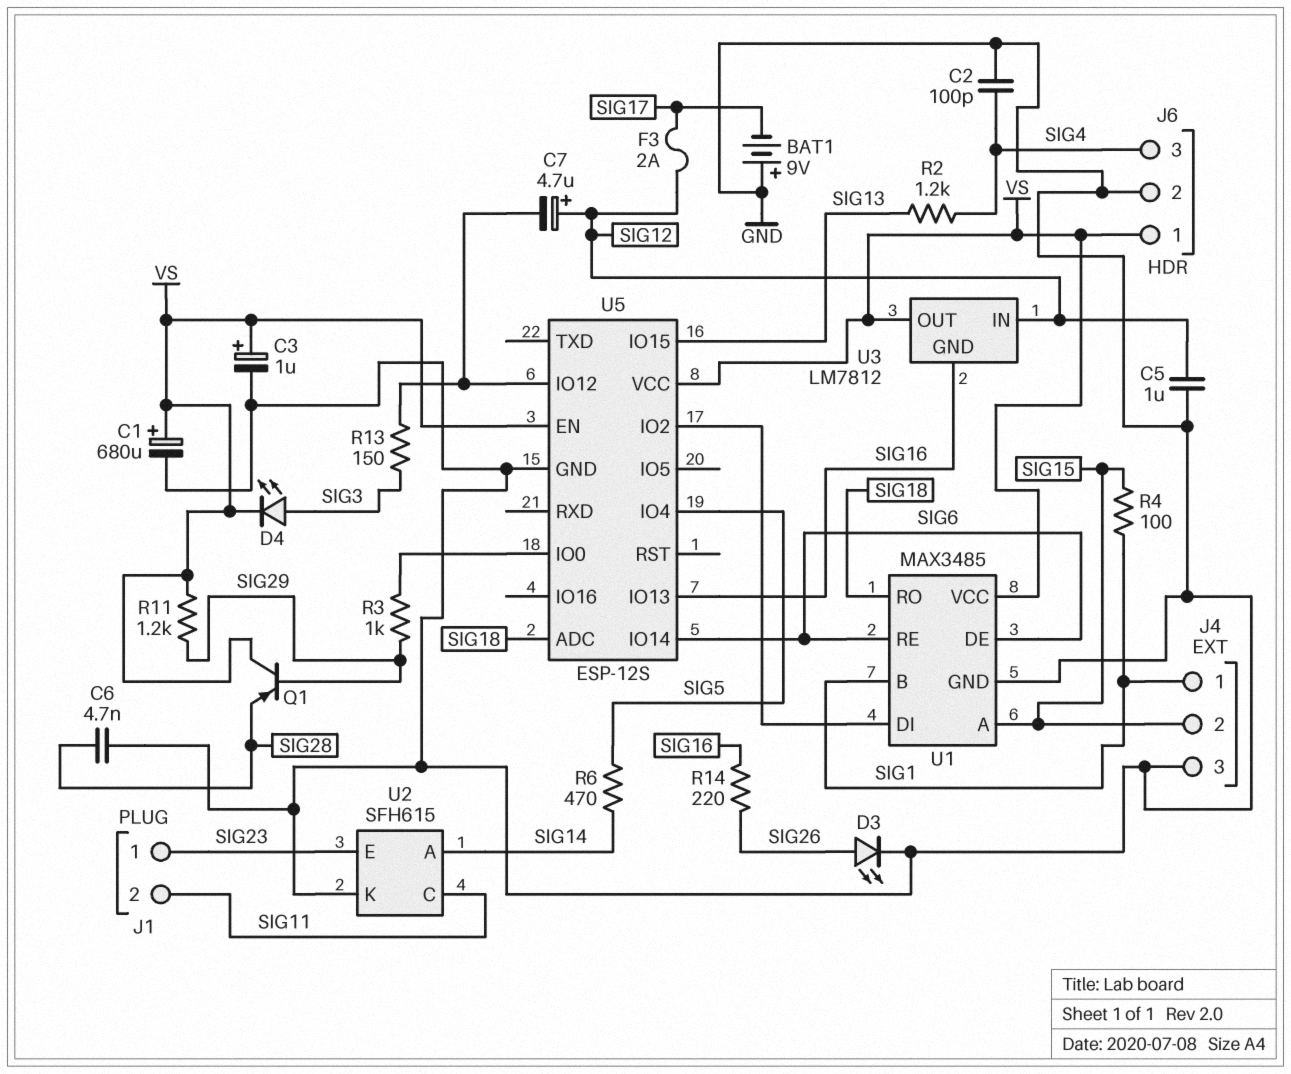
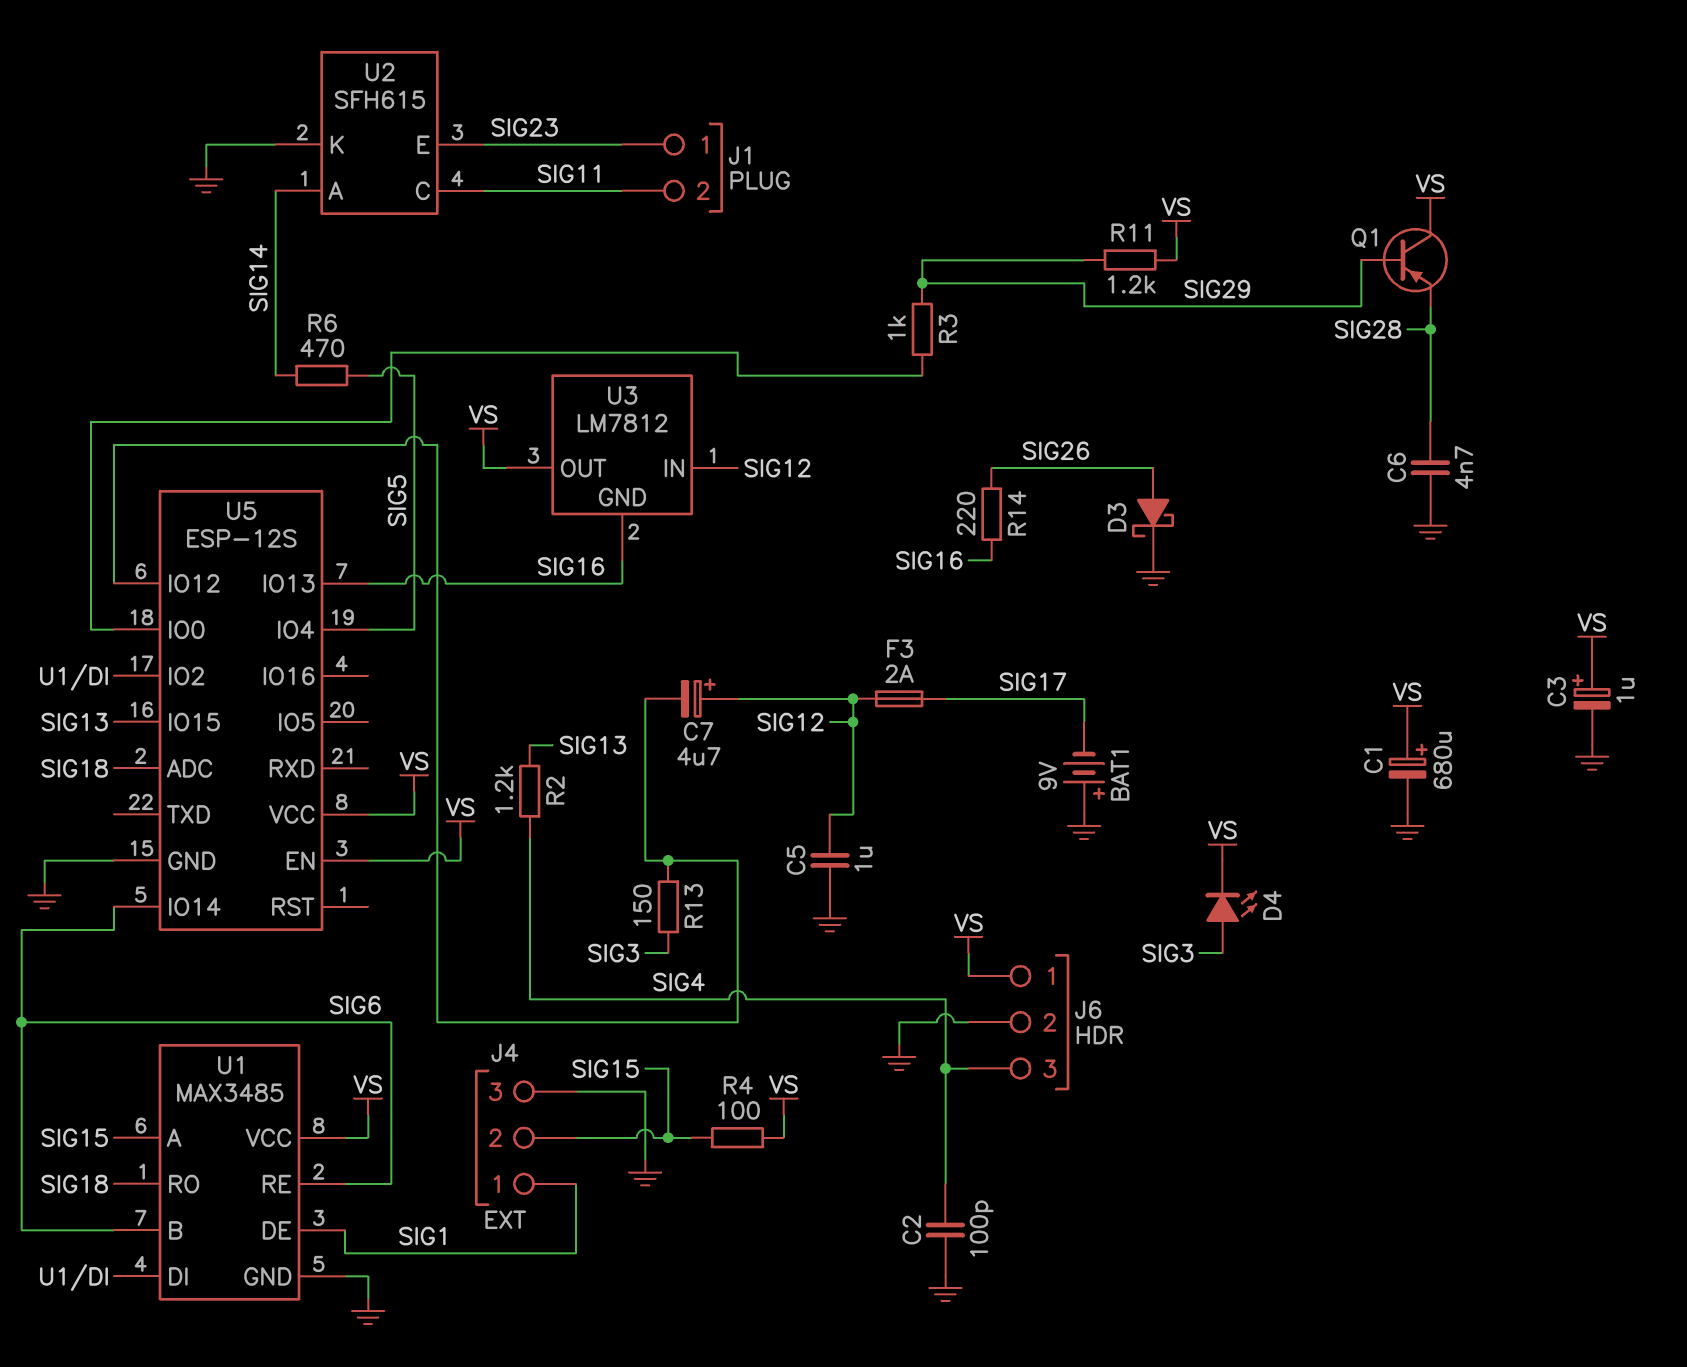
D3: LED (A SIG26, K GND) -> schottky (A SIG26, K GND)
R4: 100 (SIG1, SIG15) -> 100 (SIG15, VS)
U1 pin B: SIG1 -> SIG6
U1 pin DE: SIG6 -> SIG1

